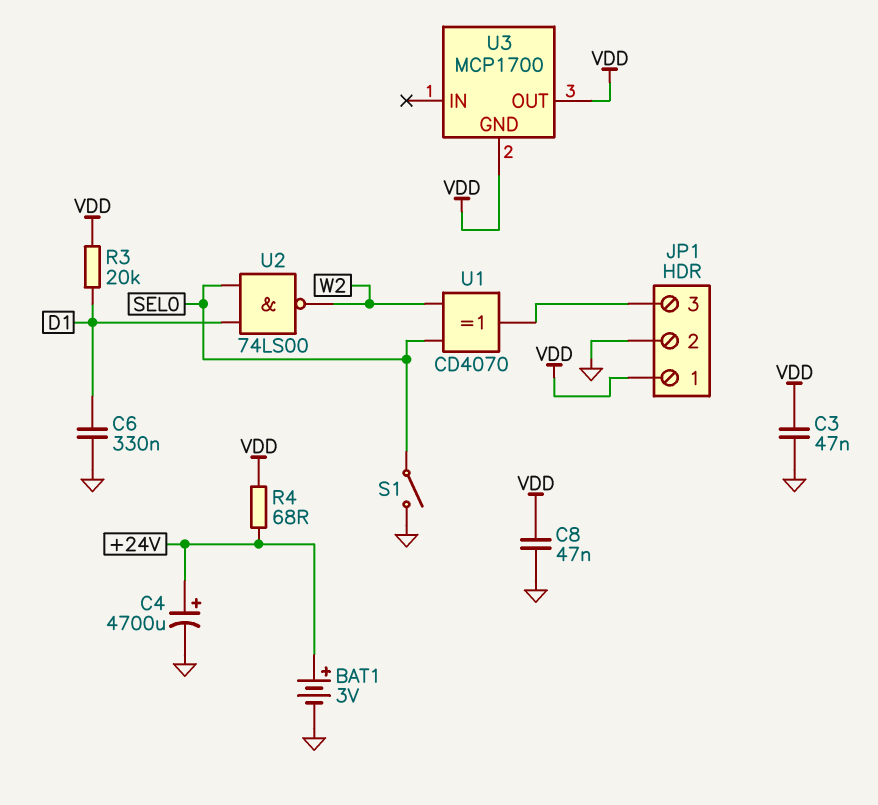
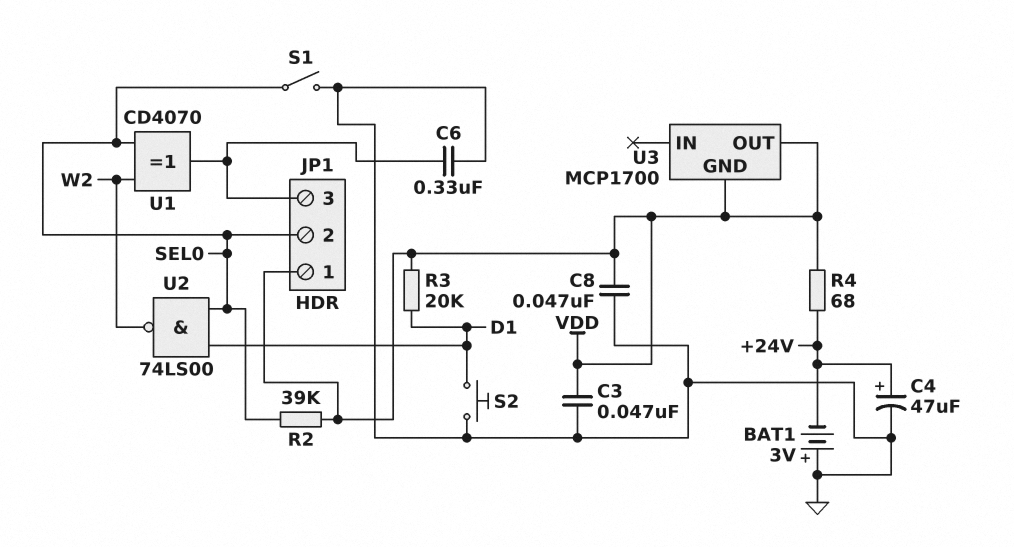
BAT1: 3V (plus +24V, minus GND) -> 3V (plus GND, minus +24V)
C4: 4700uF (plus +24V, minus GND) -> 47uF (plus +24V, minus GND)
C6: 330nF (D1, GND) -> 330nF (GND, JP1/3)
JP1 pin 2: GND -> SEL0
R2: none -> 39k (SEL0, VDD)
S2: none -> button (D1, GND)

